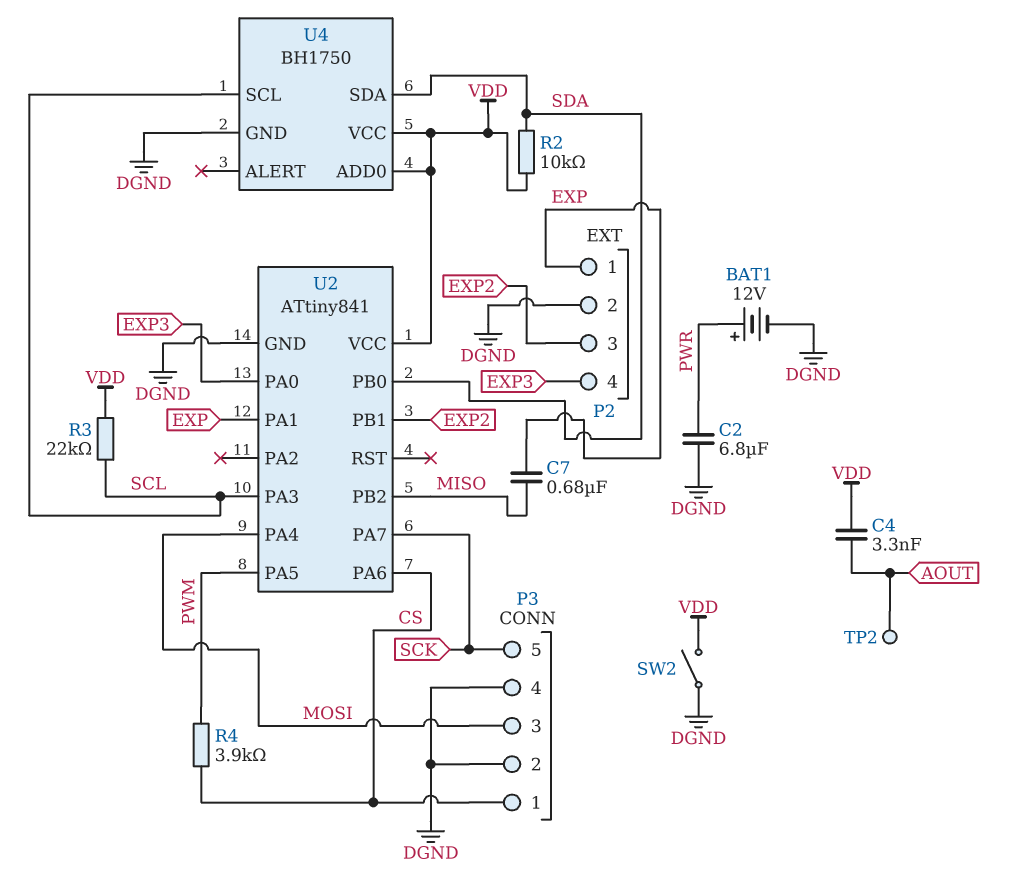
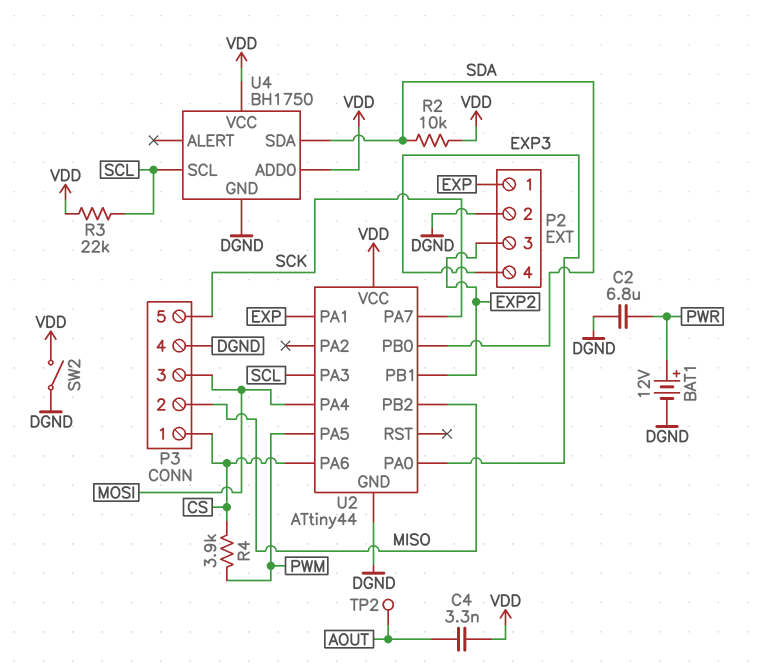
C7: 680nF (EXP, MISO) -> none
P3 pin 2: DGND -> MISO
U2: ATtiny841 -> ATtiny44

